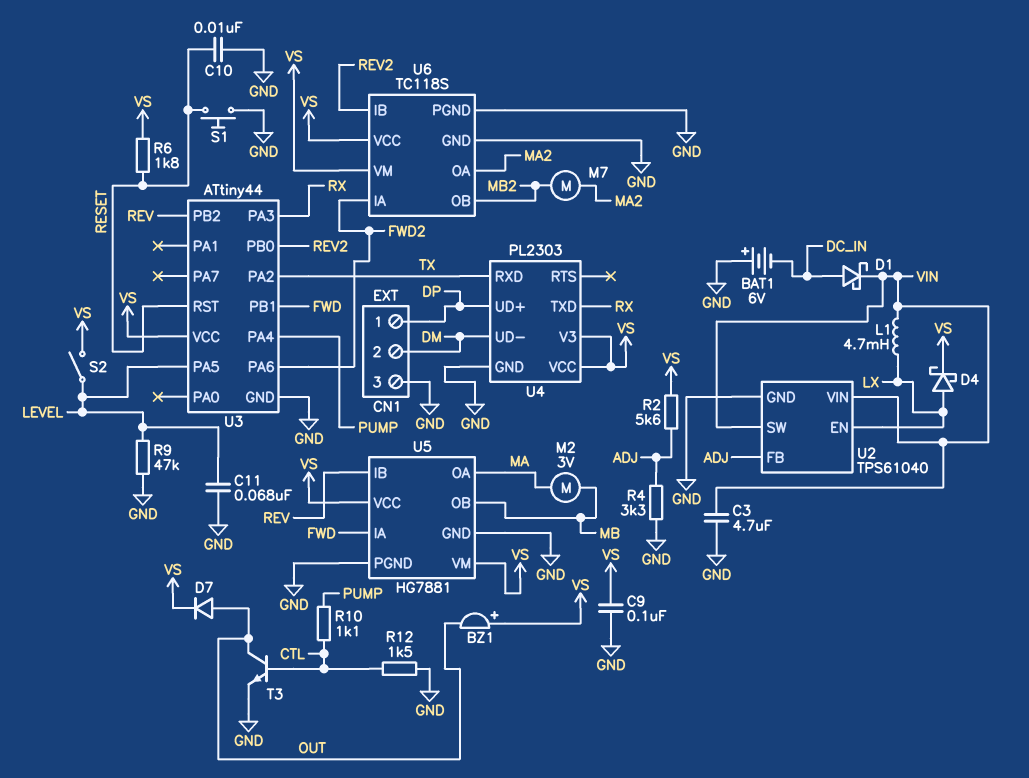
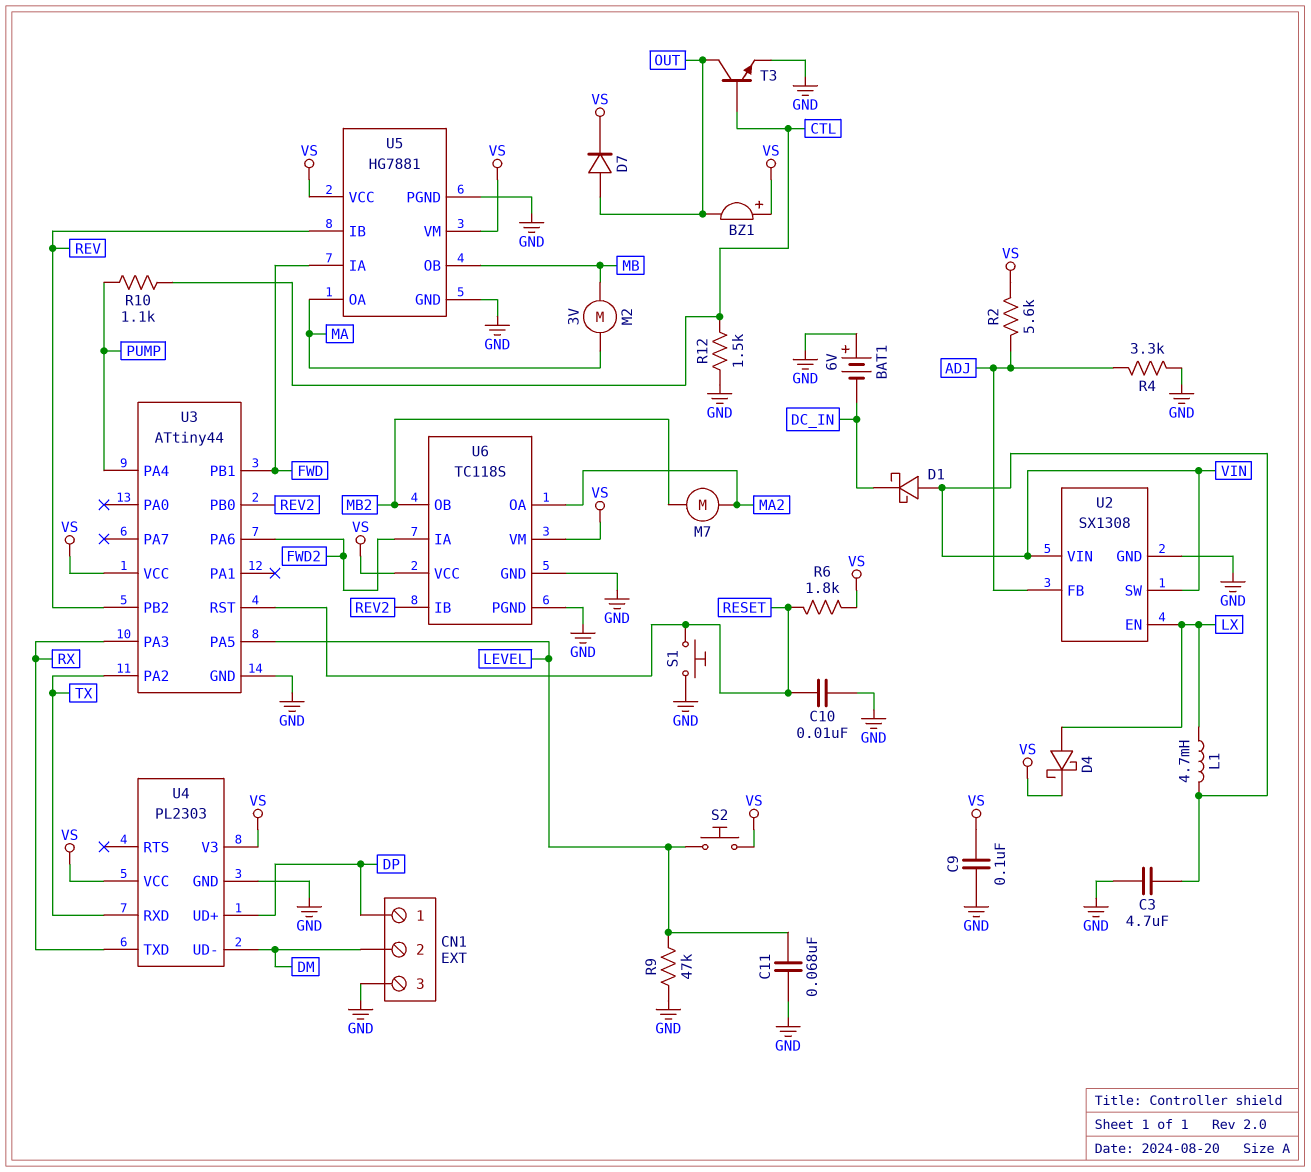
D1: schottky (A DC_IN, K VIN) -> schottky (A VIN, K DC_IN)
S2: switch (LEVEL, VS) -> button (LEVEL, VS)
U2: TPS61040 -> SX1308

